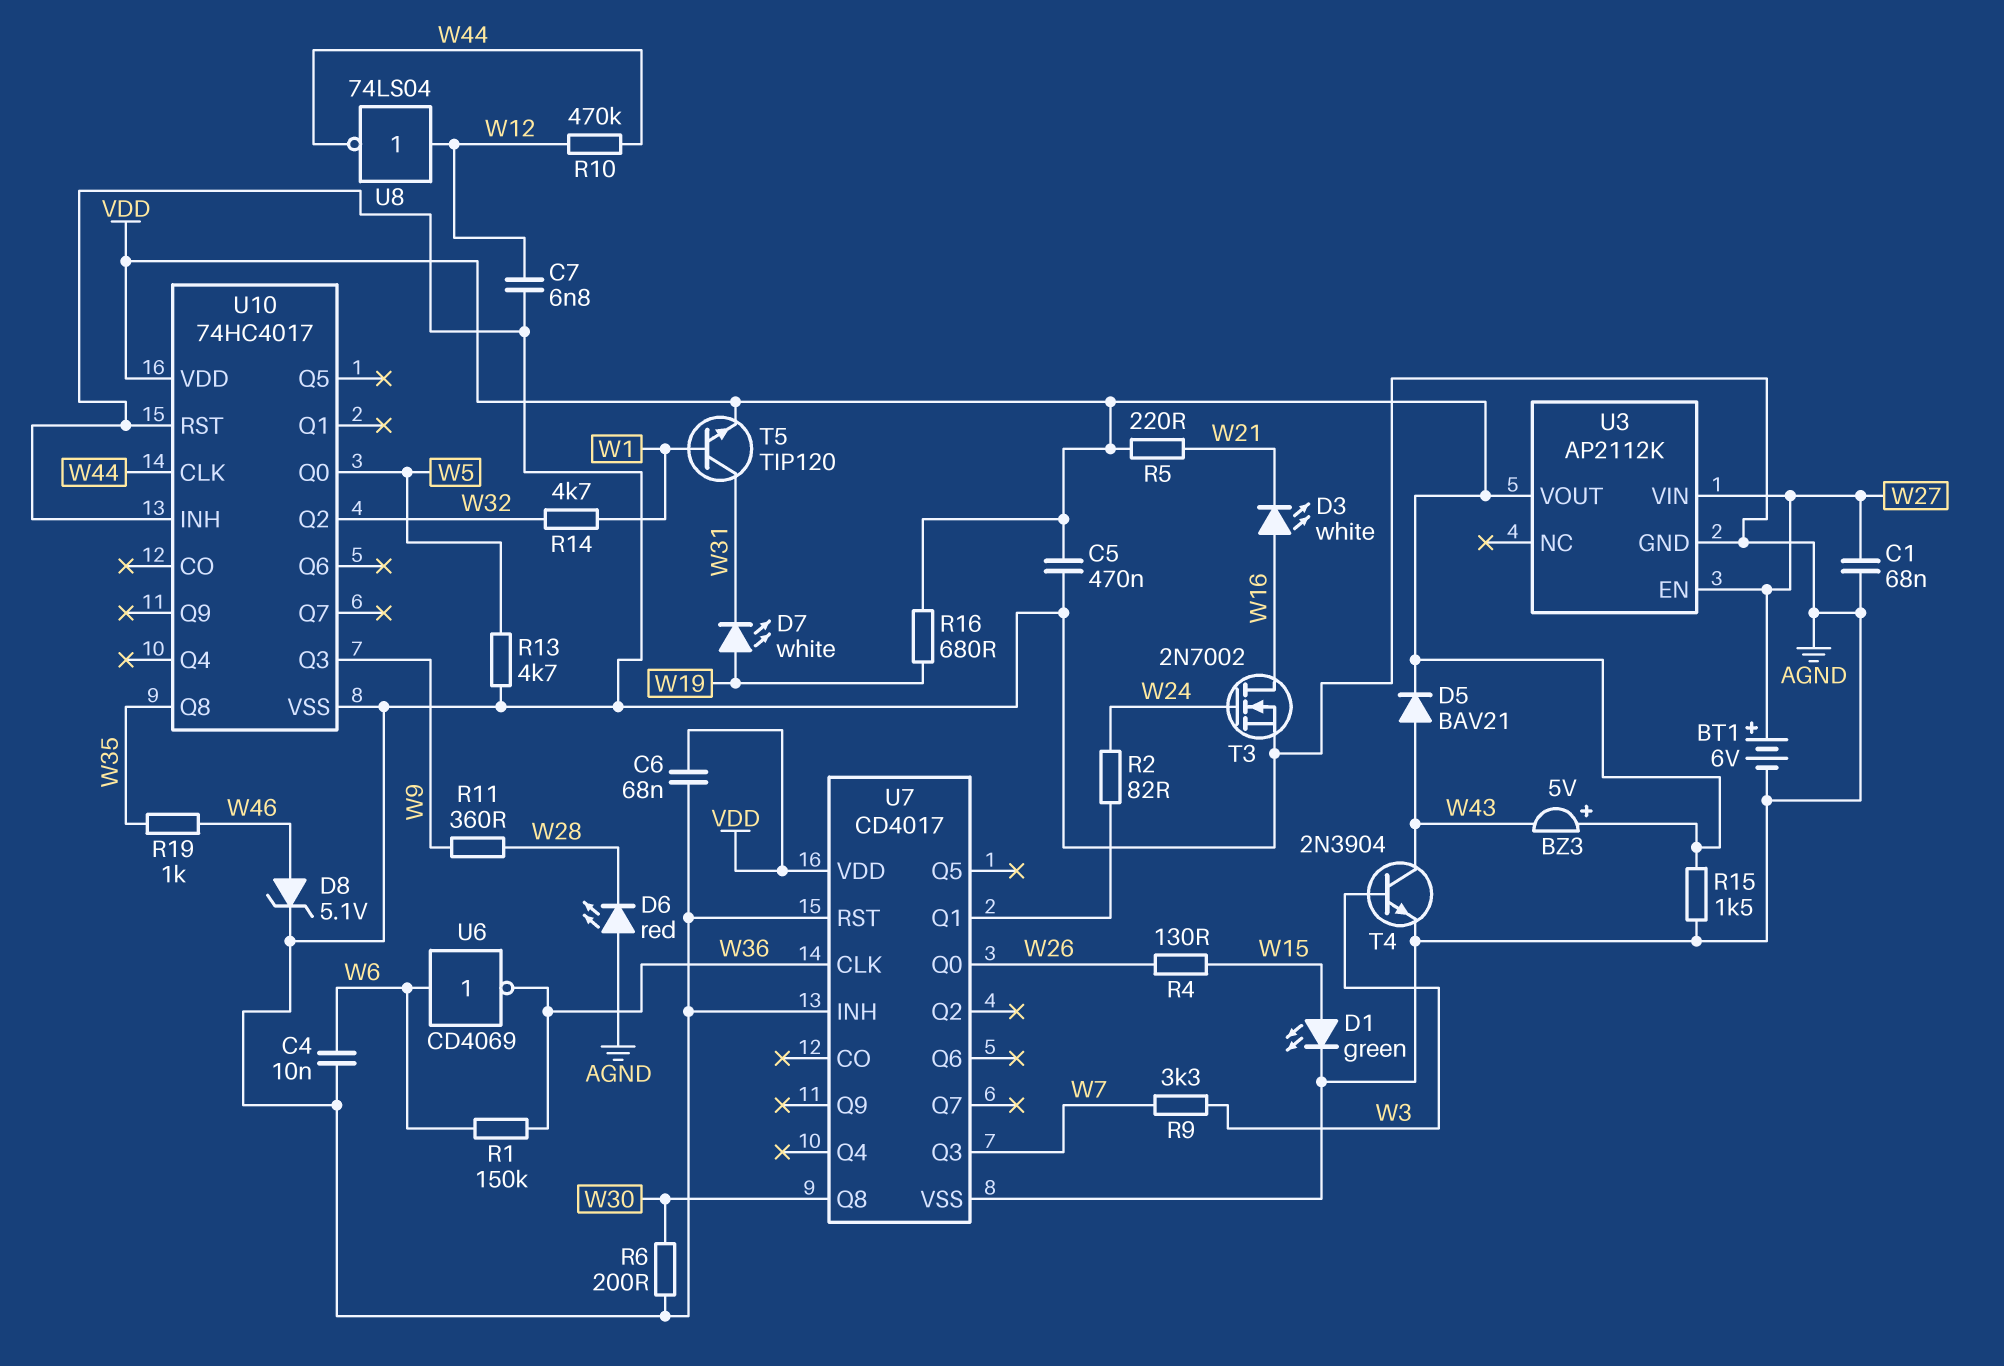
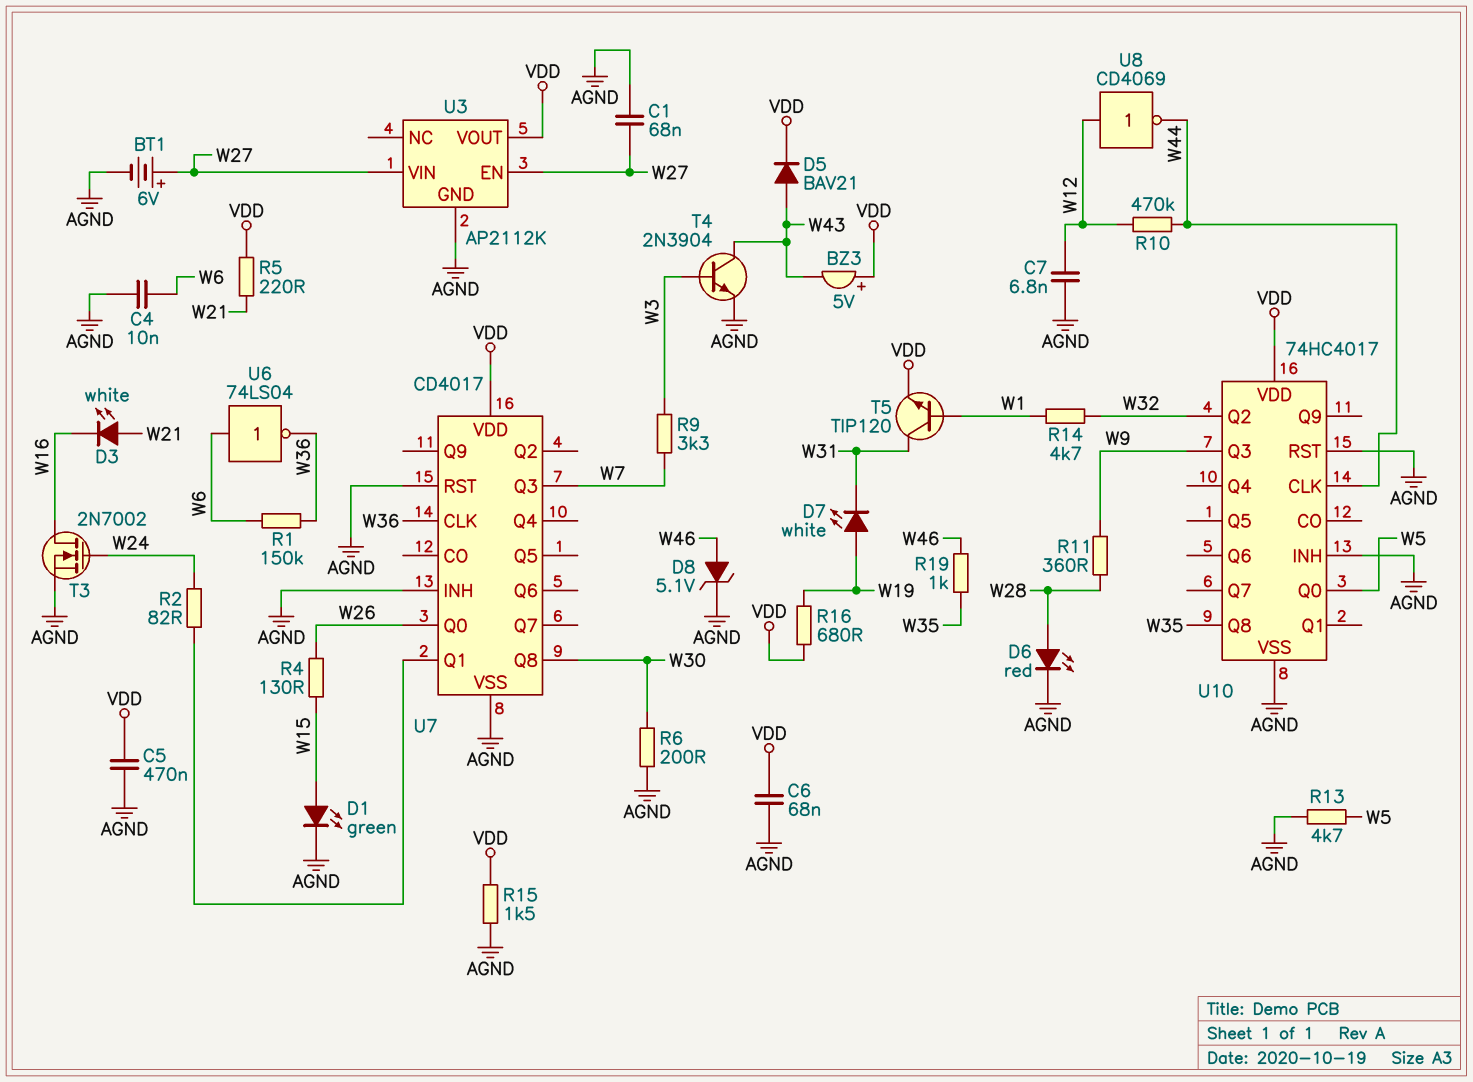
D3: LED white (A W16, K W21) -> LED white (A W21, K W16)
D6: LED red (A AGND, K W28) -> LED red (A W28, K AGND)
U6: NOT CD4069 (in W6, out W36) -> NOT 74LS04 (in W6, out W36)
U8: NOT 74LS04 (in W12, out W44) -> NOT CD4069 (in W12, out W44)

